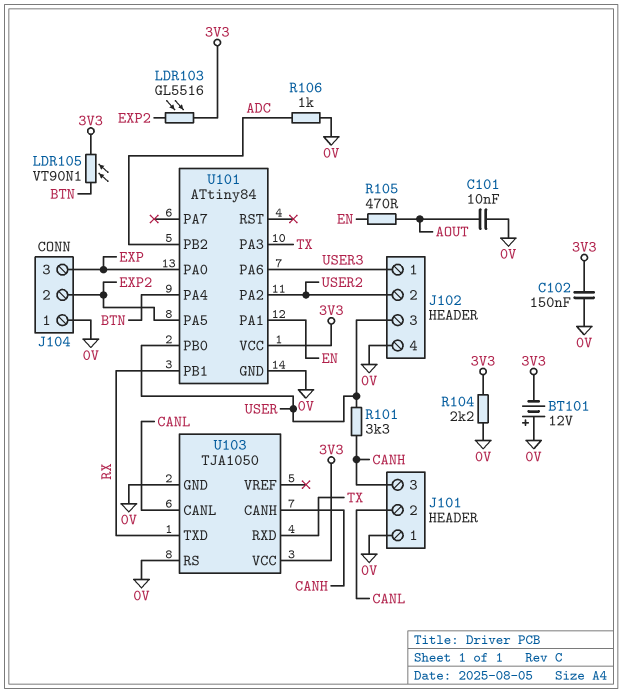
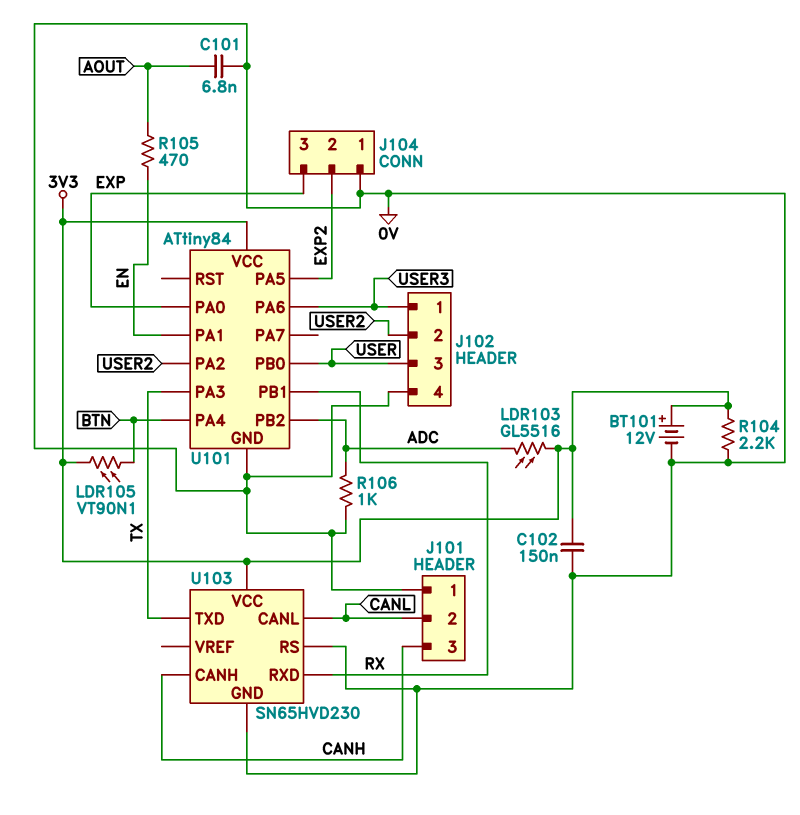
BT101: 12V (plus 0V, minus 3V3) -> 12V (plus 3V3, minus 0V)
C101: 10nF (0V, AOUT) -> 6.8nF (0V, AOUT)
LDR103: GL5516 (3V3, EXP2) -> GL5516 (3V3, ADC)
R101: 3.3k (CANH, USER) -> none
U103: TJA1050 -> SN65HVD230
U103 pin RXD: TX -> RX
U103 pin TXD: RX -> TX

